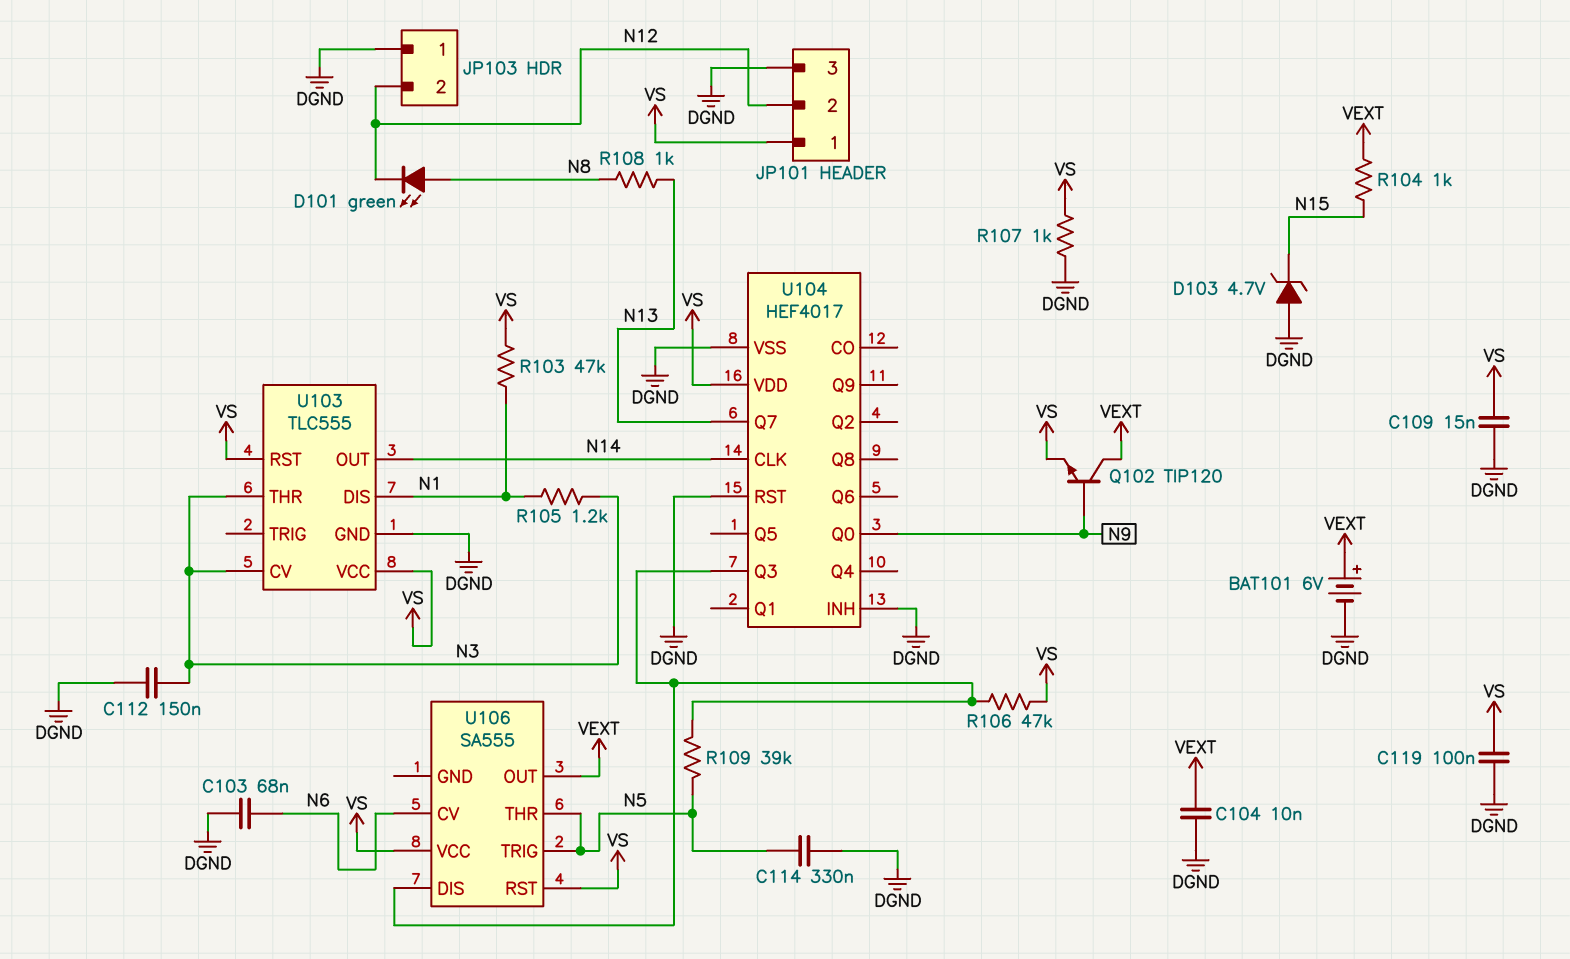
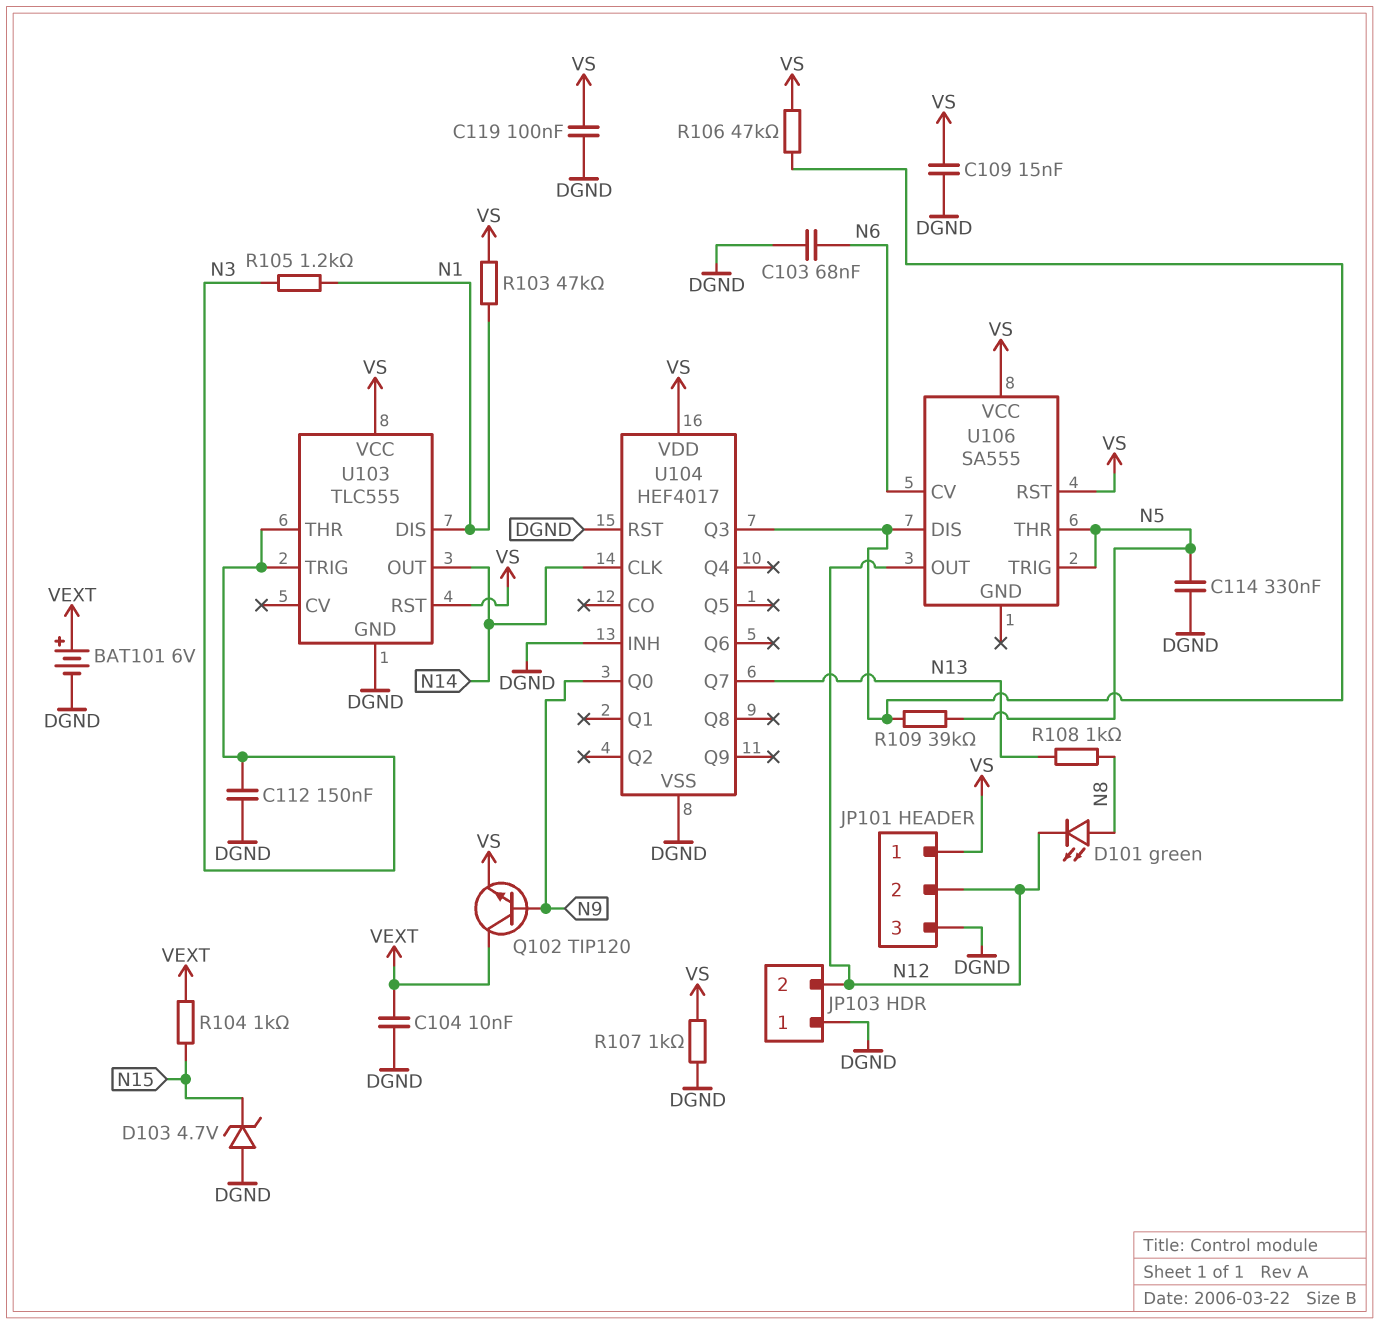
U103 pin CV: N3 -> none
U103 pin TRIG: none -> N3
U106 pin OUT: VEXT -> N12

